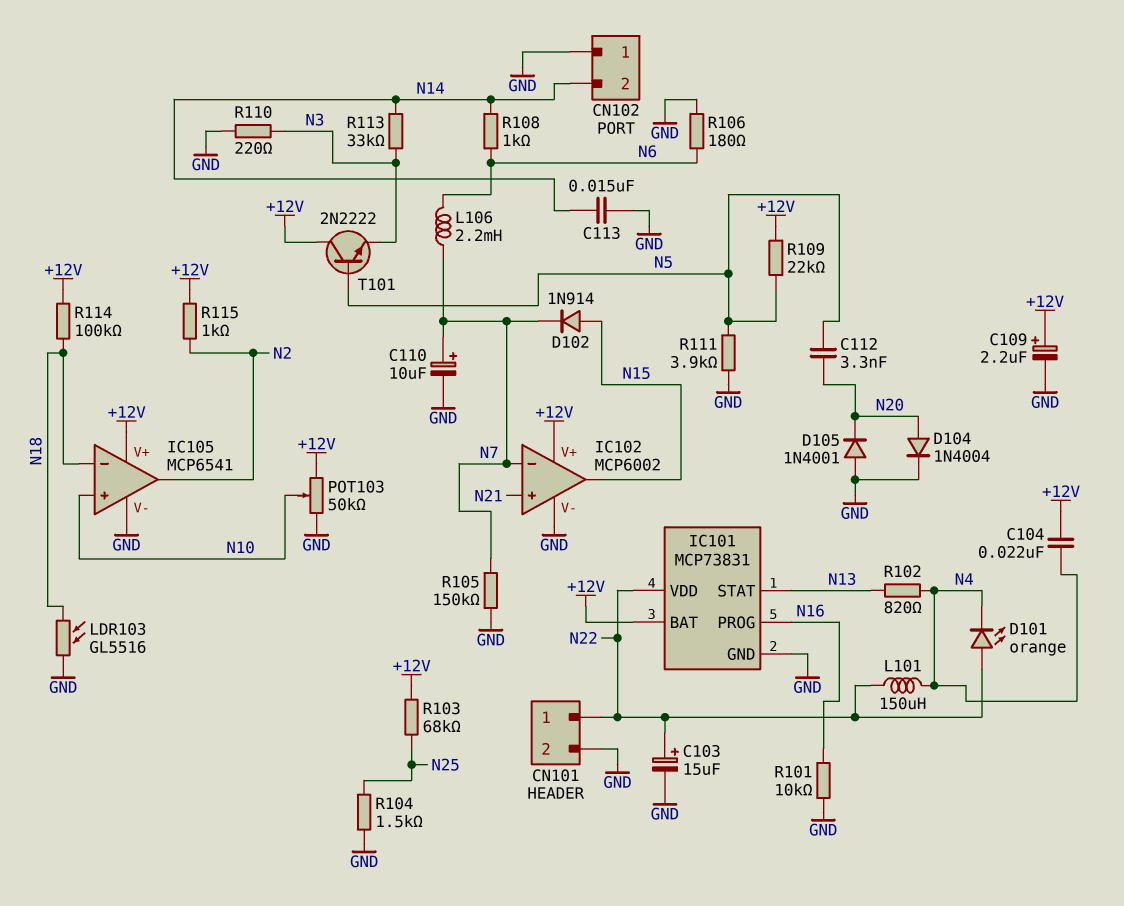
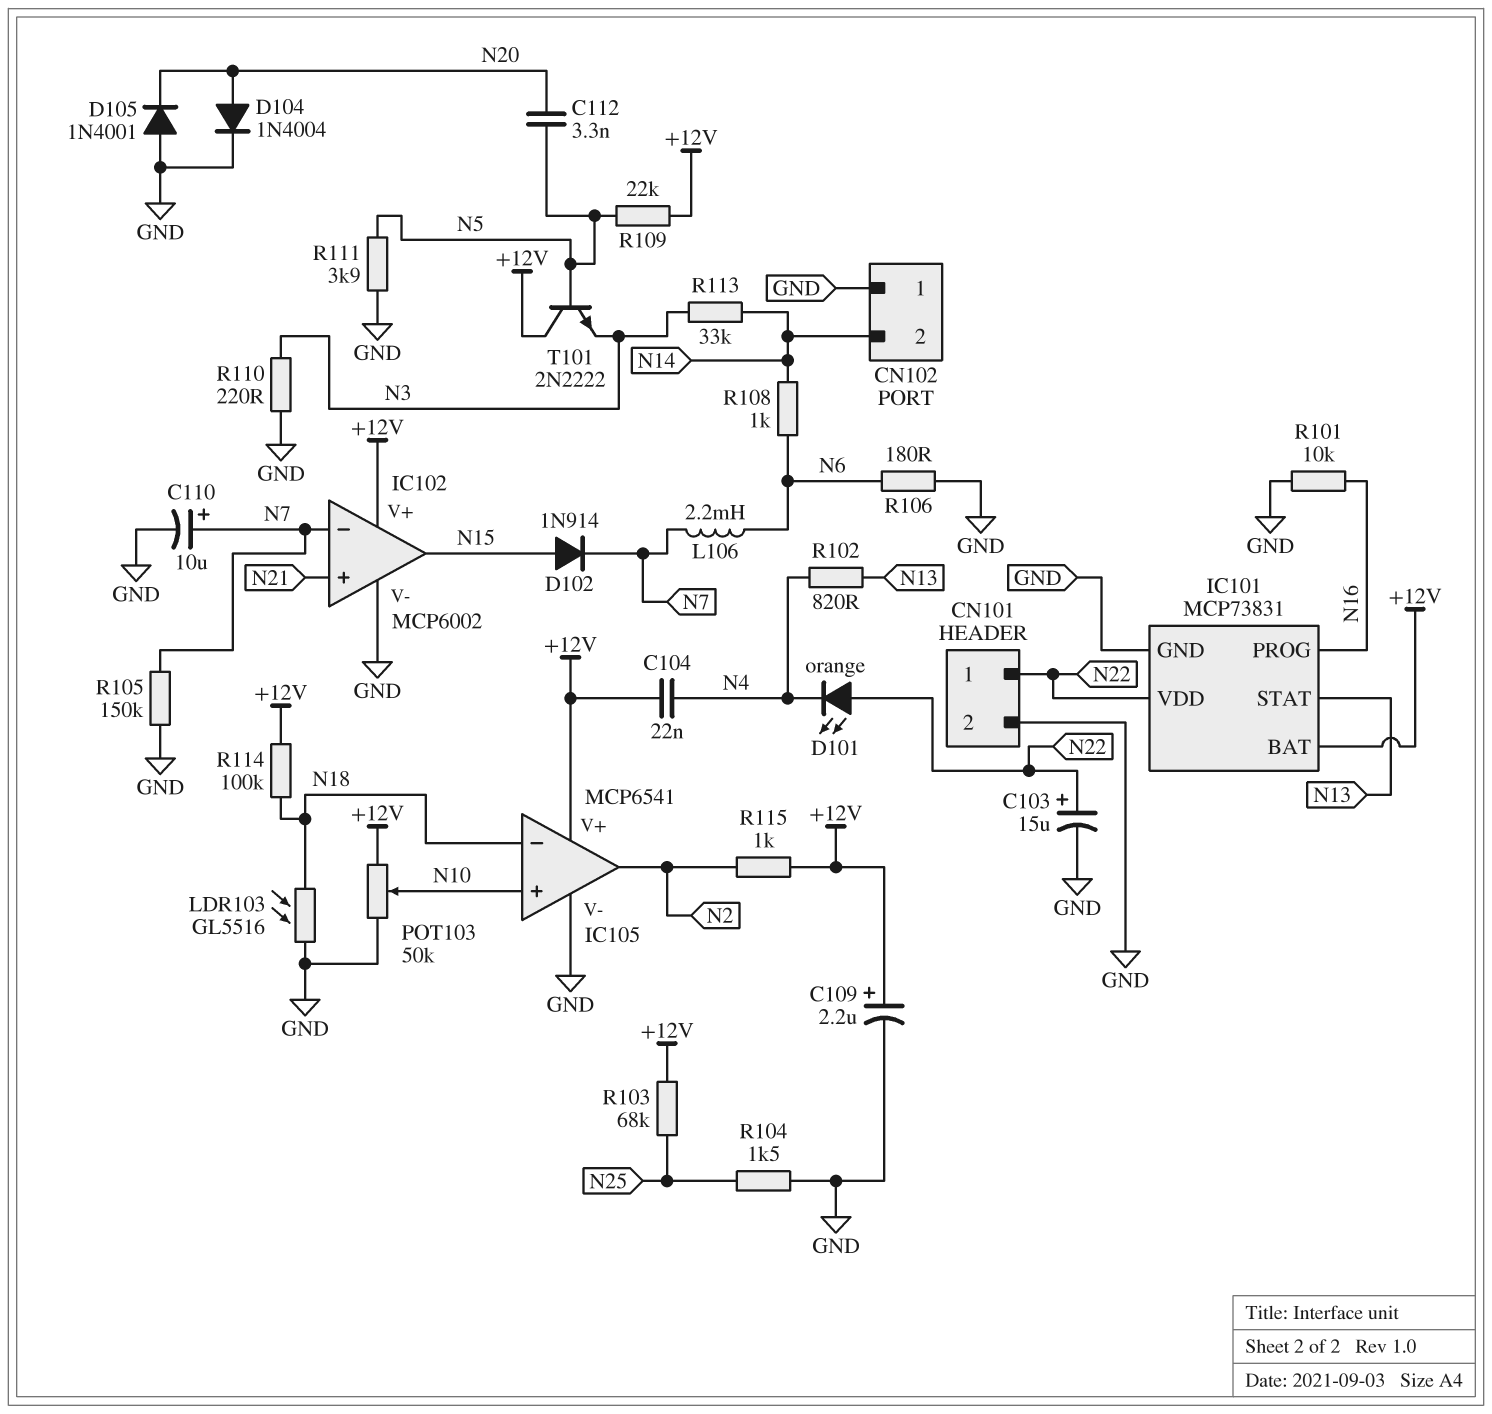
C113: 15nF (GND, N14) -> none
L101: 150uH (N4, N22) -> none

